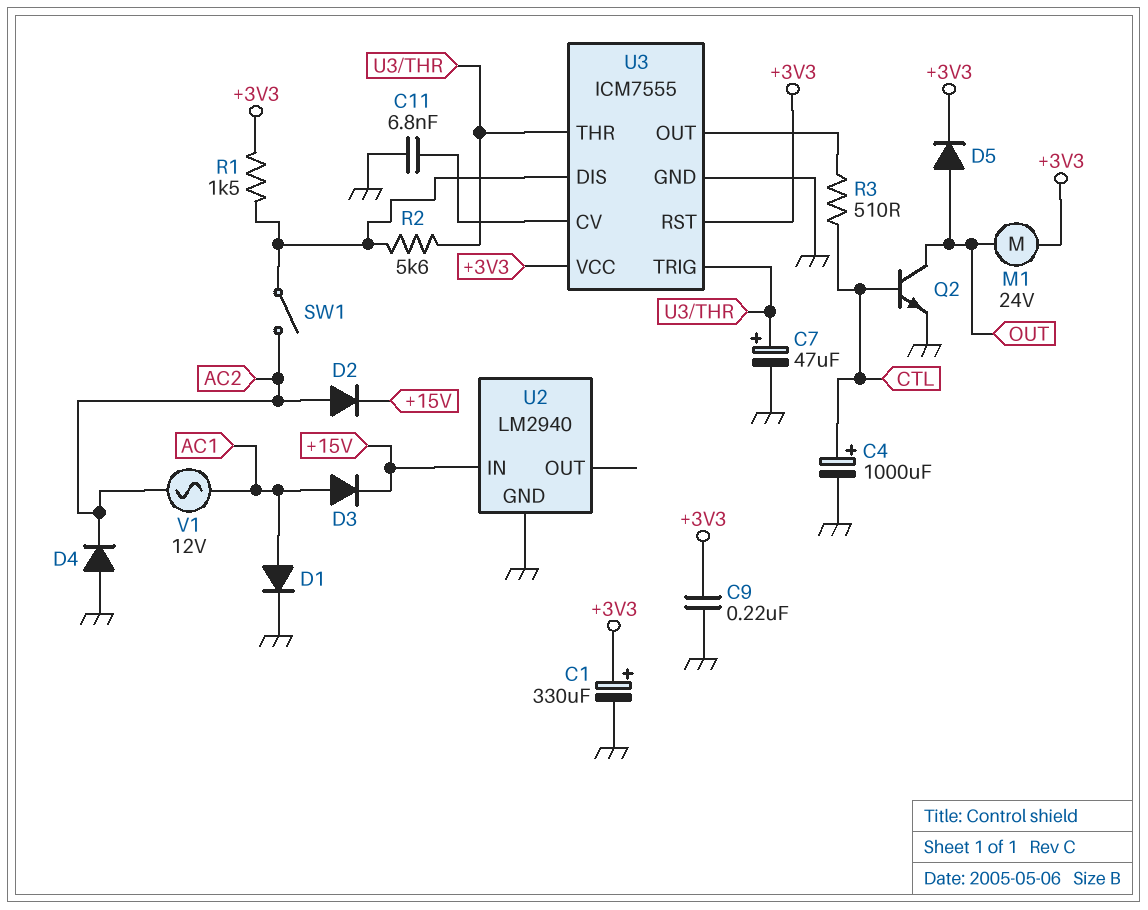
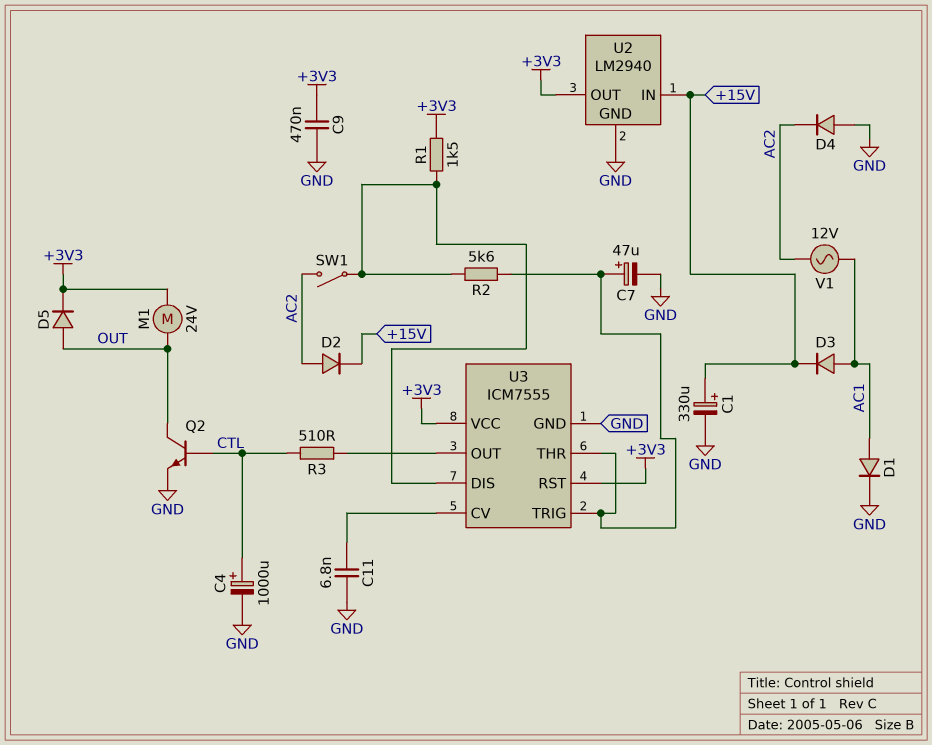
C1: 330uF (plus +3V3, minus GND) -> 330uF (plus +15V, minus GND)
C9: 220nF (+3V3, GND) -> 470nF (+3V3, GND)
U2 pin OUT: none -> +3V3

